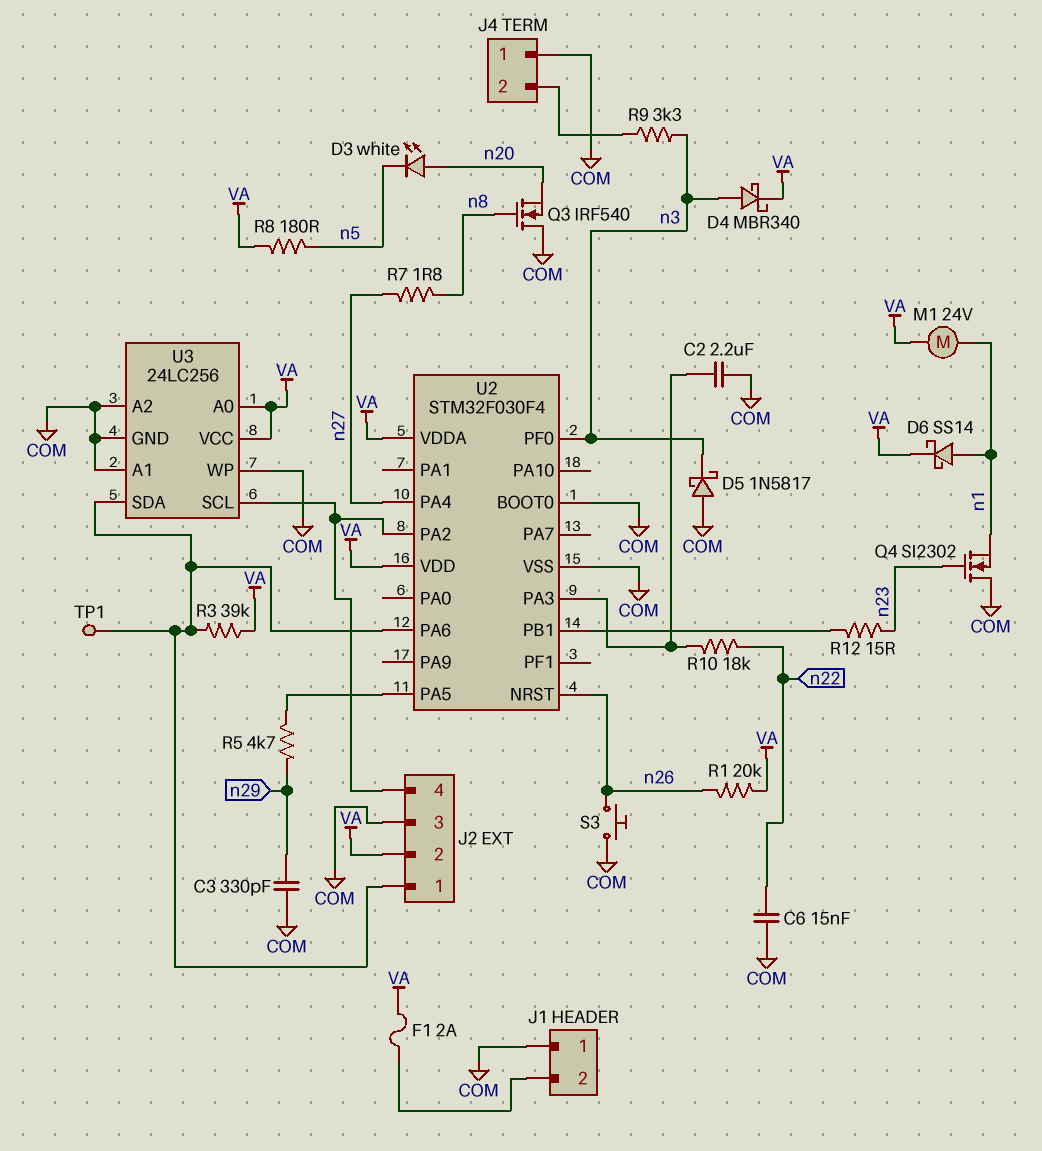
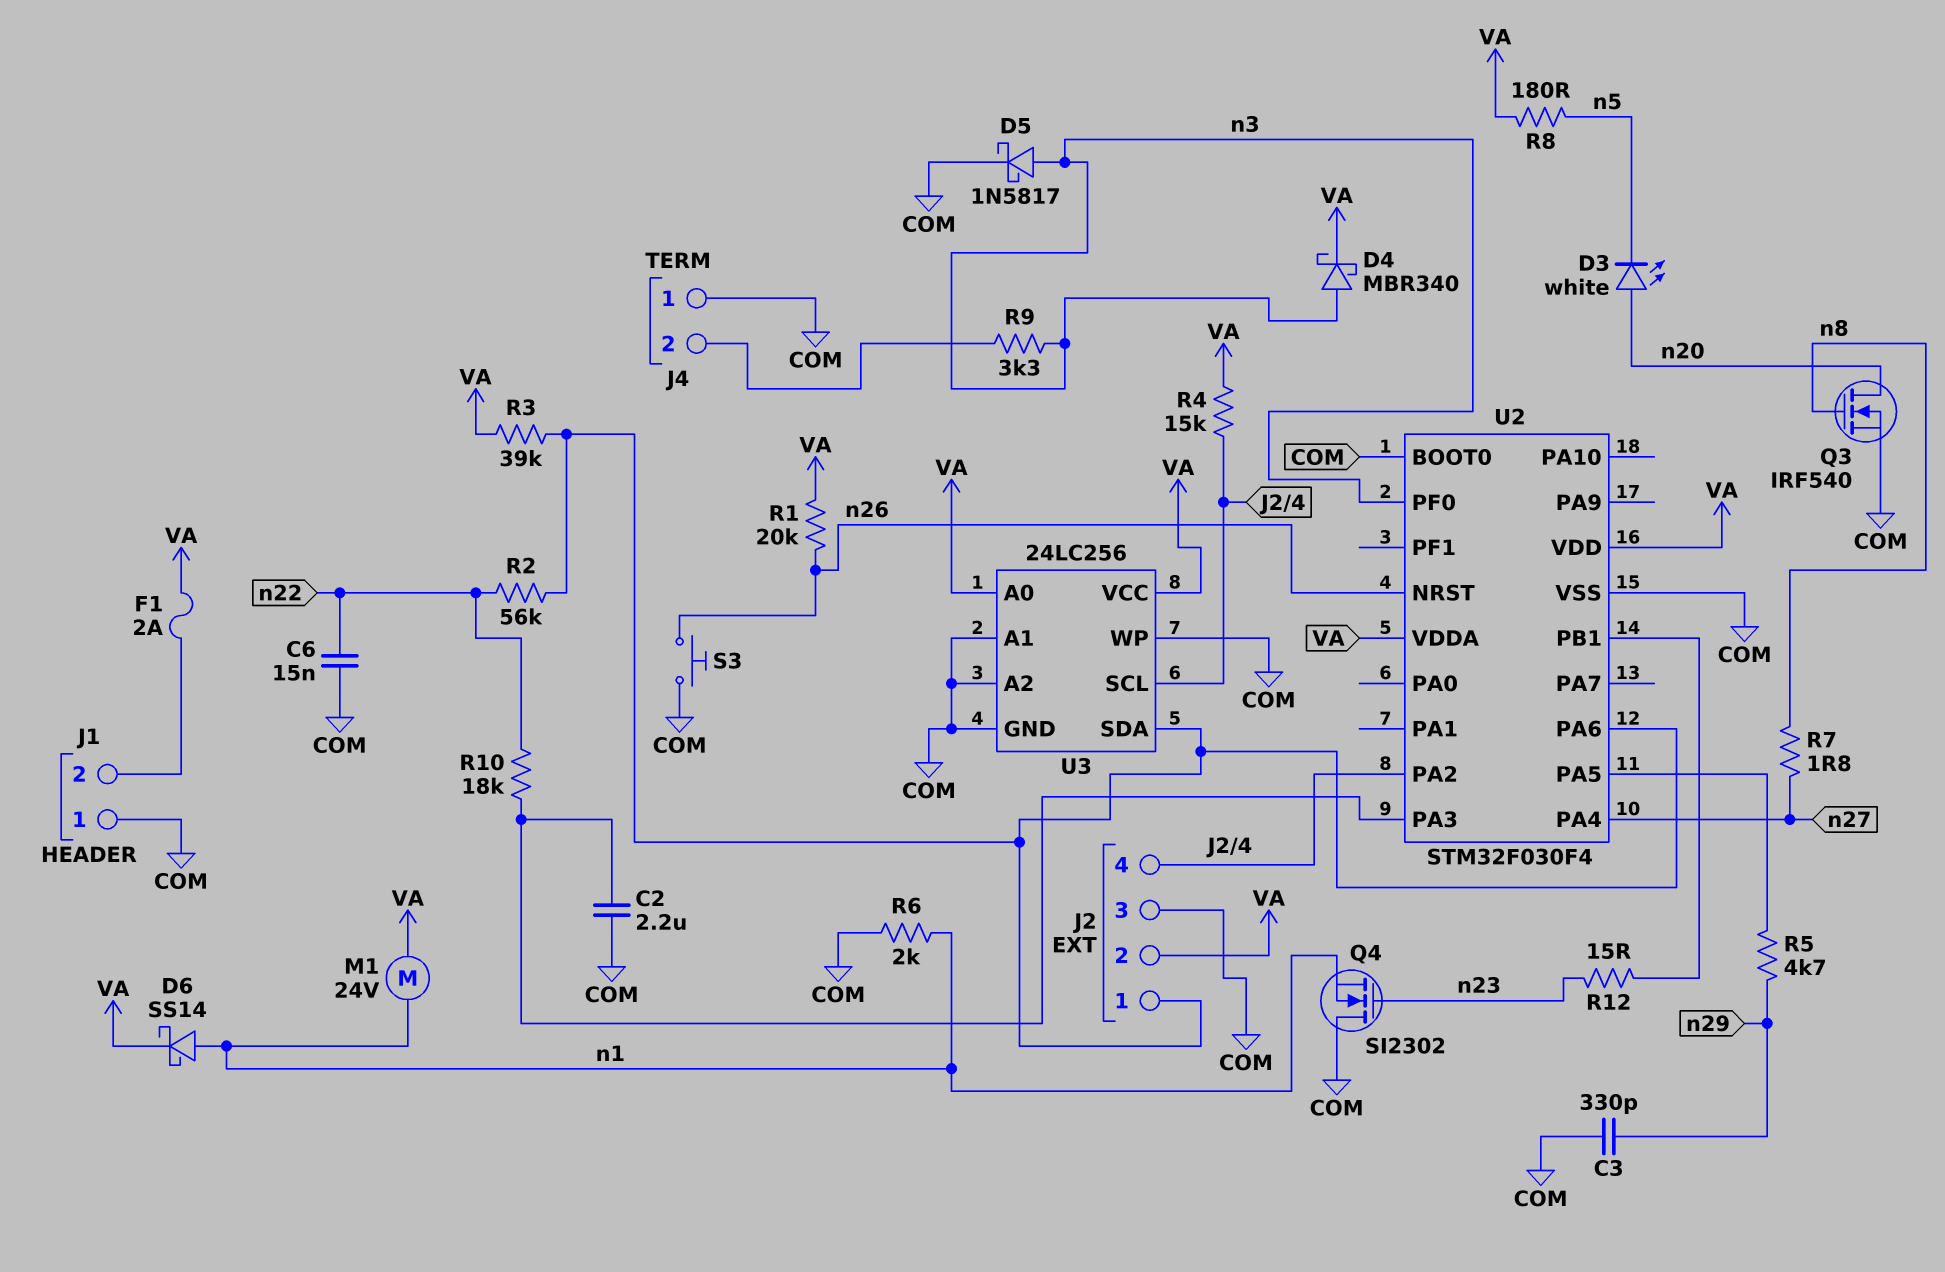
D5: schottky 1N5817 (A COM, K n3) -> schottky 1N5817 (A n3, K COM)
Q3: NMOS IRF540 (G n8, D COM, S n20) -> NMOS IRF540 (G n8, D n20, S COM)
R2: none -> 56k (J2/1, n22)
R4: none -> 15k (J2/4, VA)
R6: none -> 2k (COM, n1)
TP1: test point (J2/1) -> none

